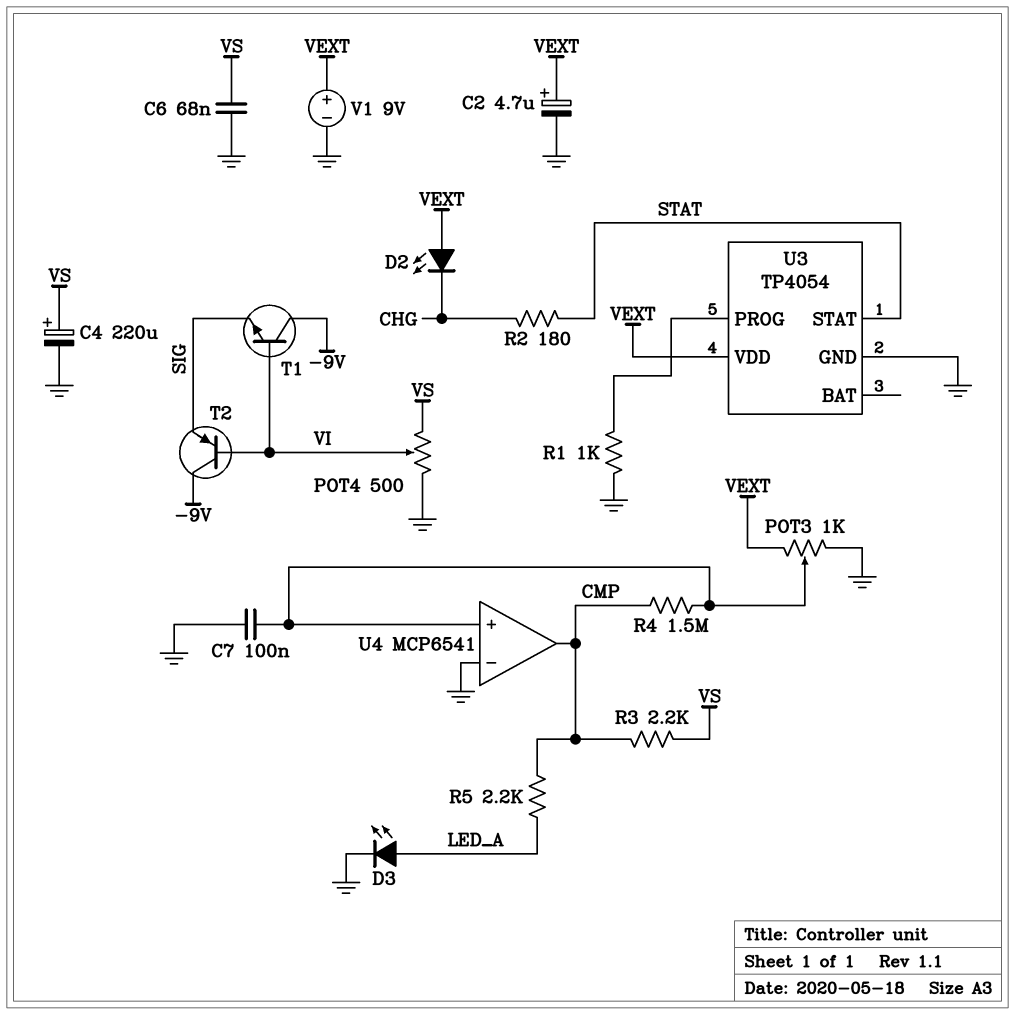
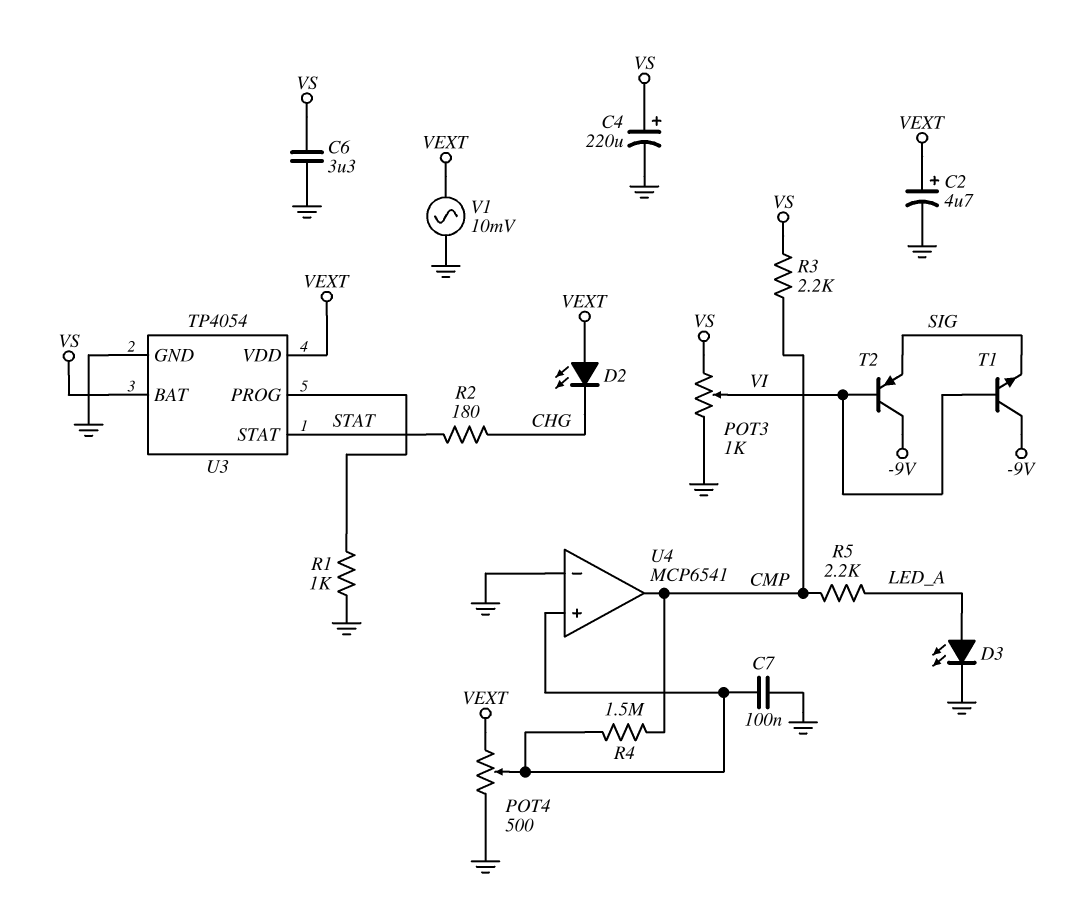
C6: 68nF (GND, VS) -> 3.3uF (GND, VS)
POT3: 1k (GND, VEXT, wiper U4/in+) -> 1k (GND, VS, wiper VI)
POT4: 500 (GND, VS, wiper VI) -> 500 (GND, VEXT, wiper U4/in+)
U3 pin BAT: none -> VS
V1: 9V (plus VEXT, minus GND) -> AC 10mV (GND, VEXT)

